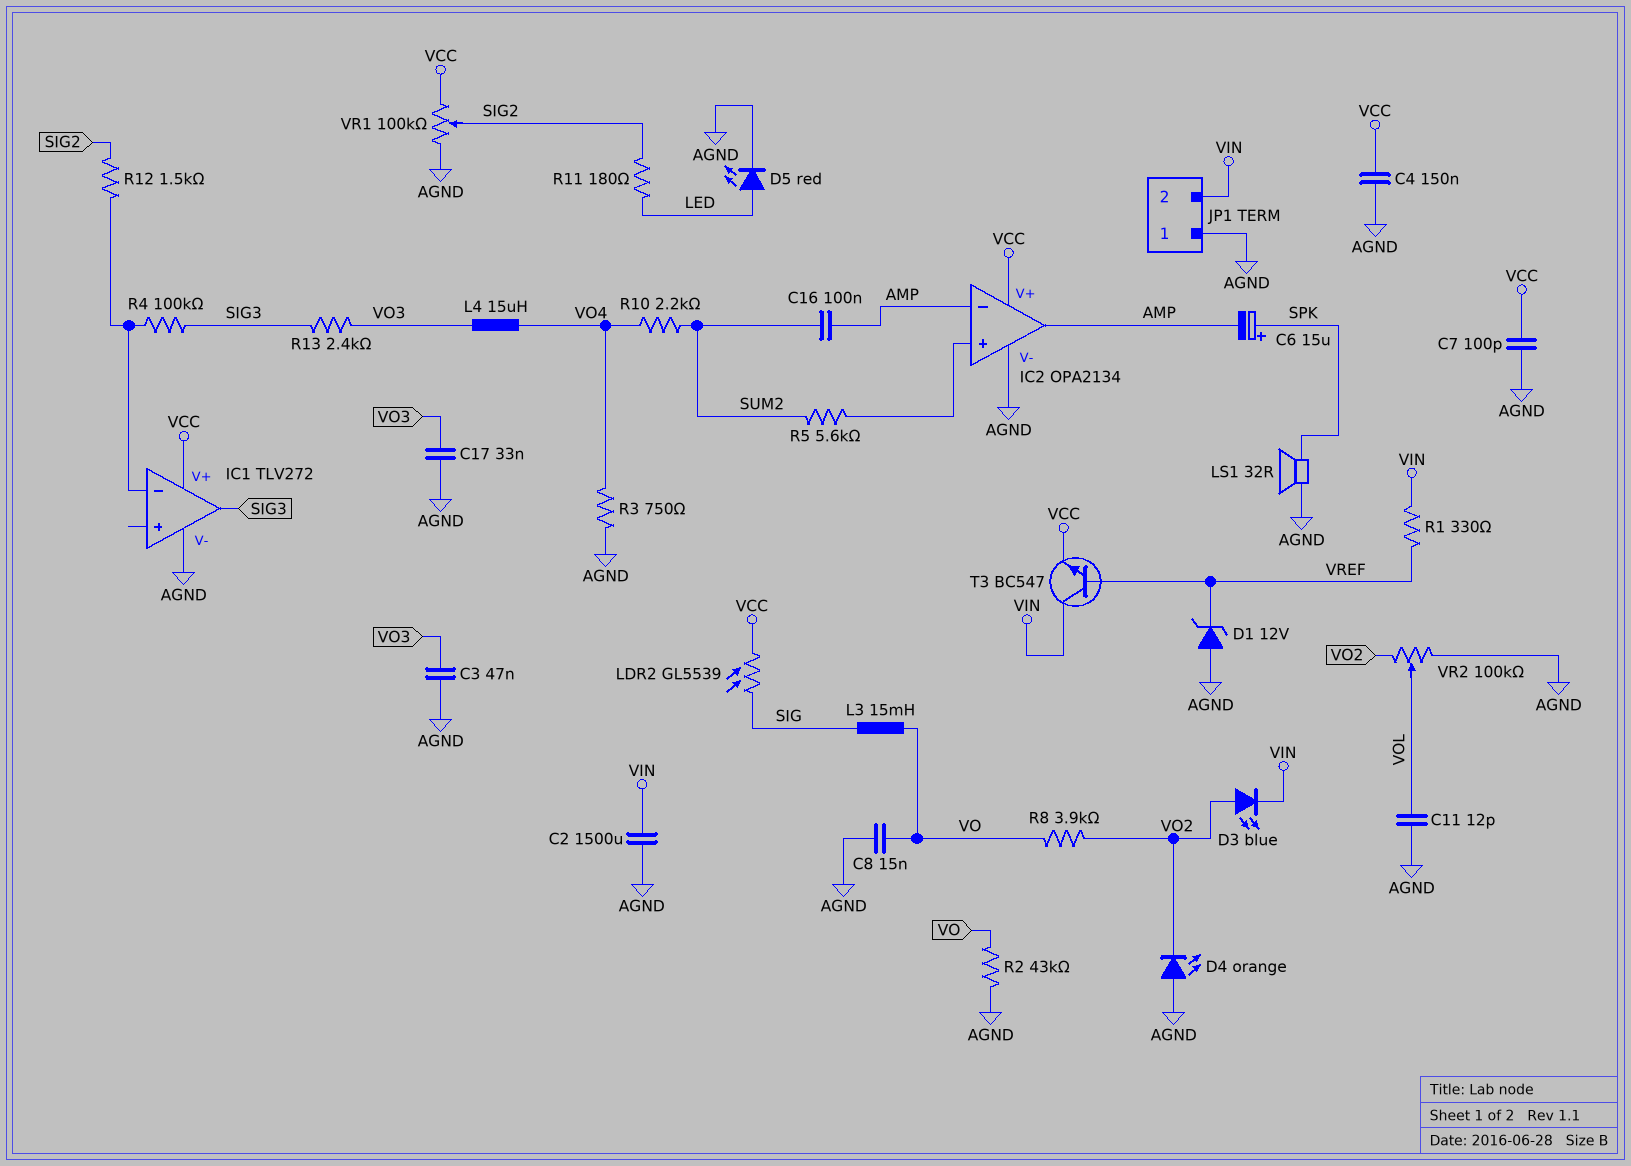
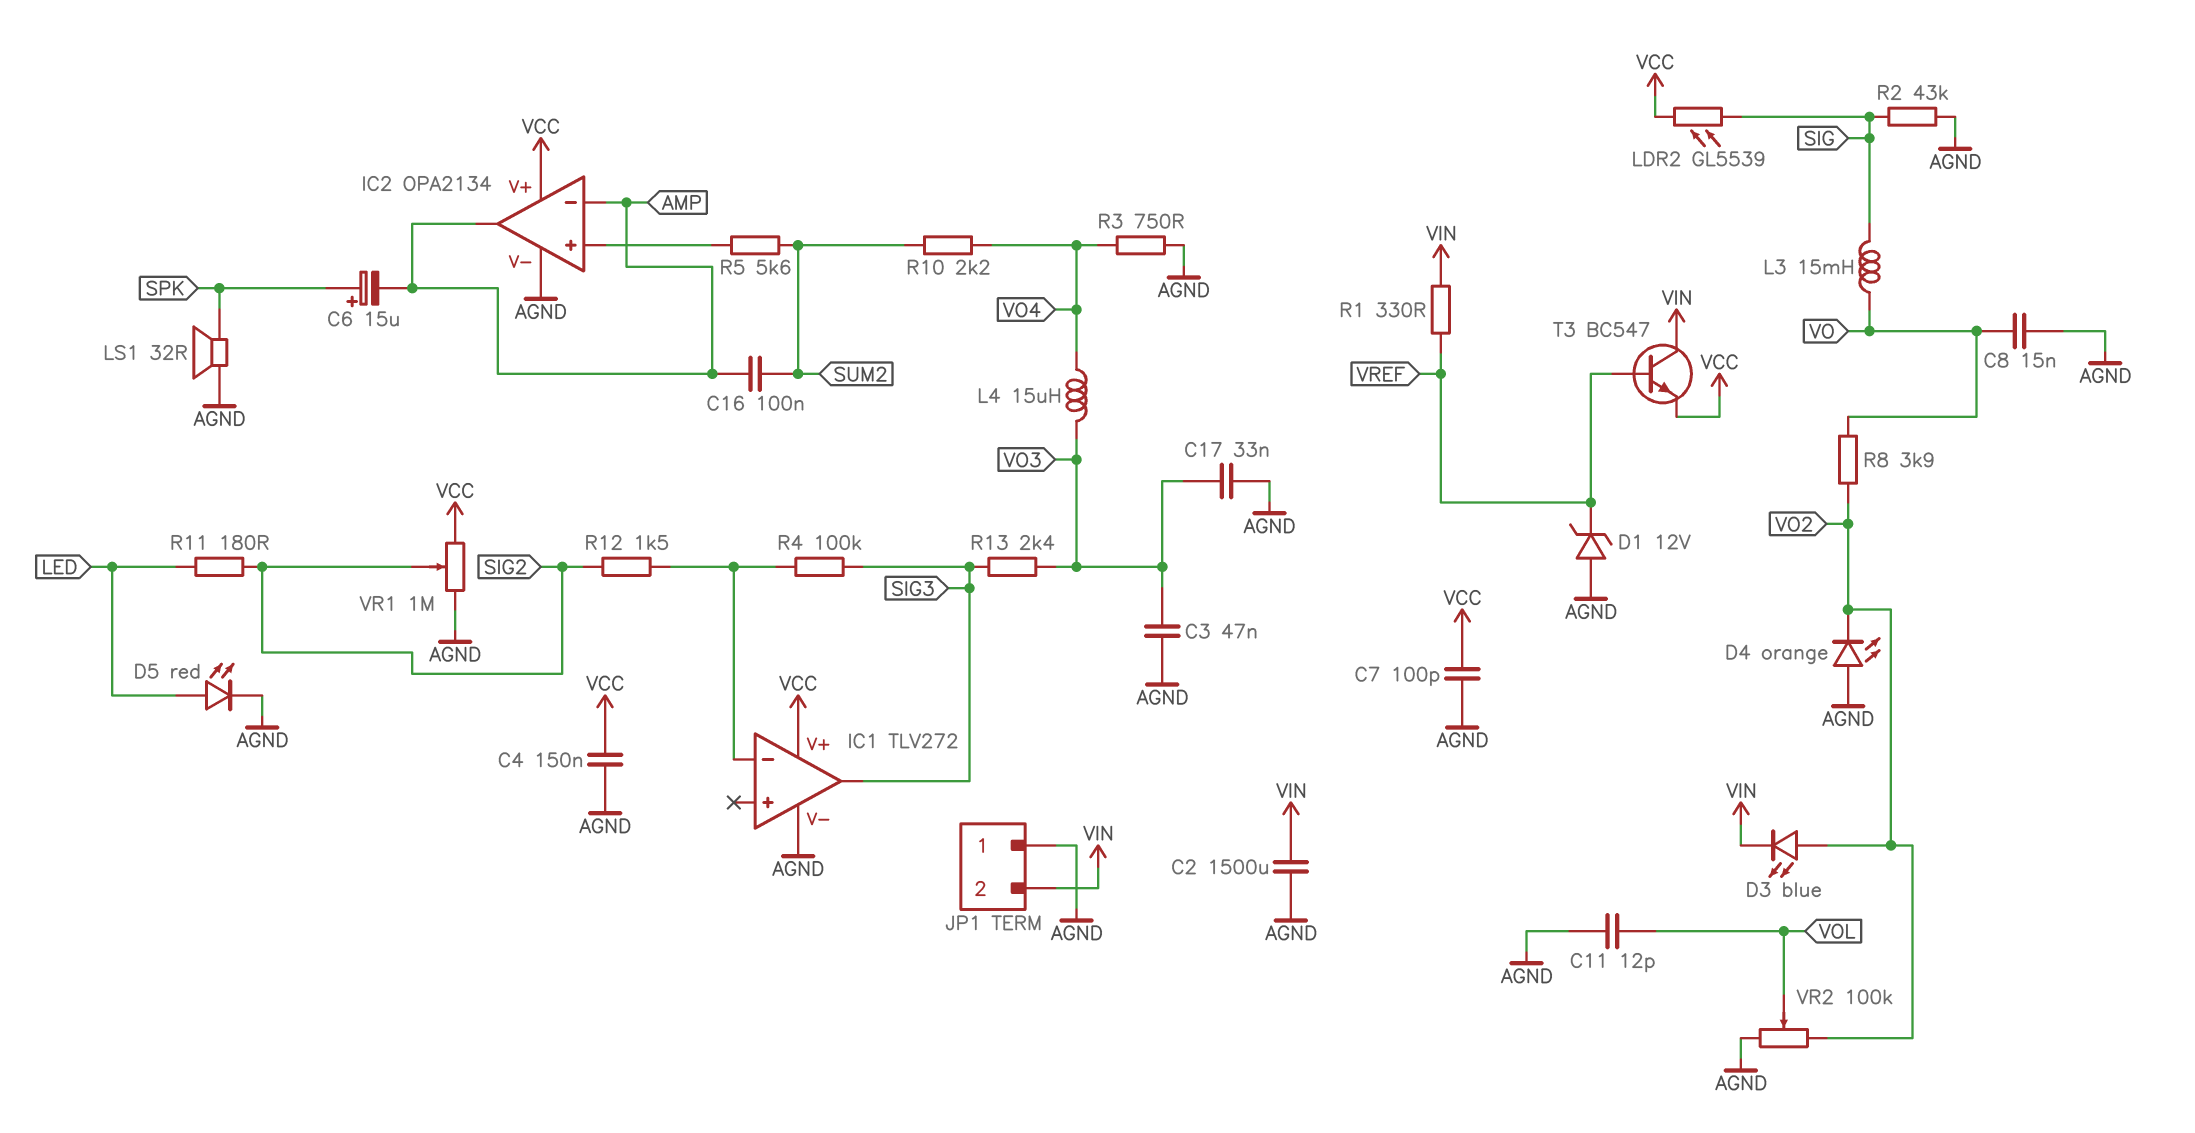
R2: 43k (AGND, VO) -> 43k (AGND, SIG)
VR1: 100k (AGND, VCC, wiper SIG2) -> 1M (AGND, VCC, wiper SIG2)

